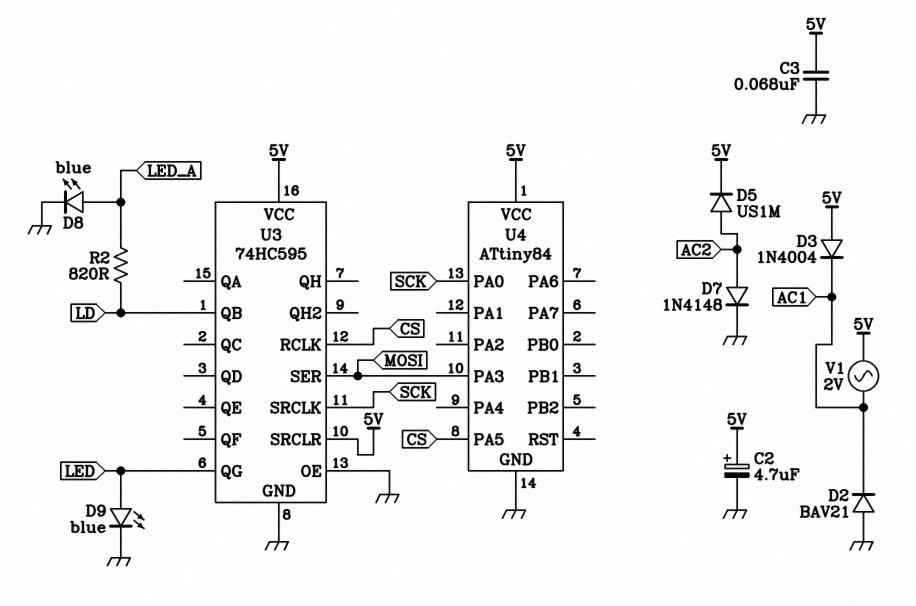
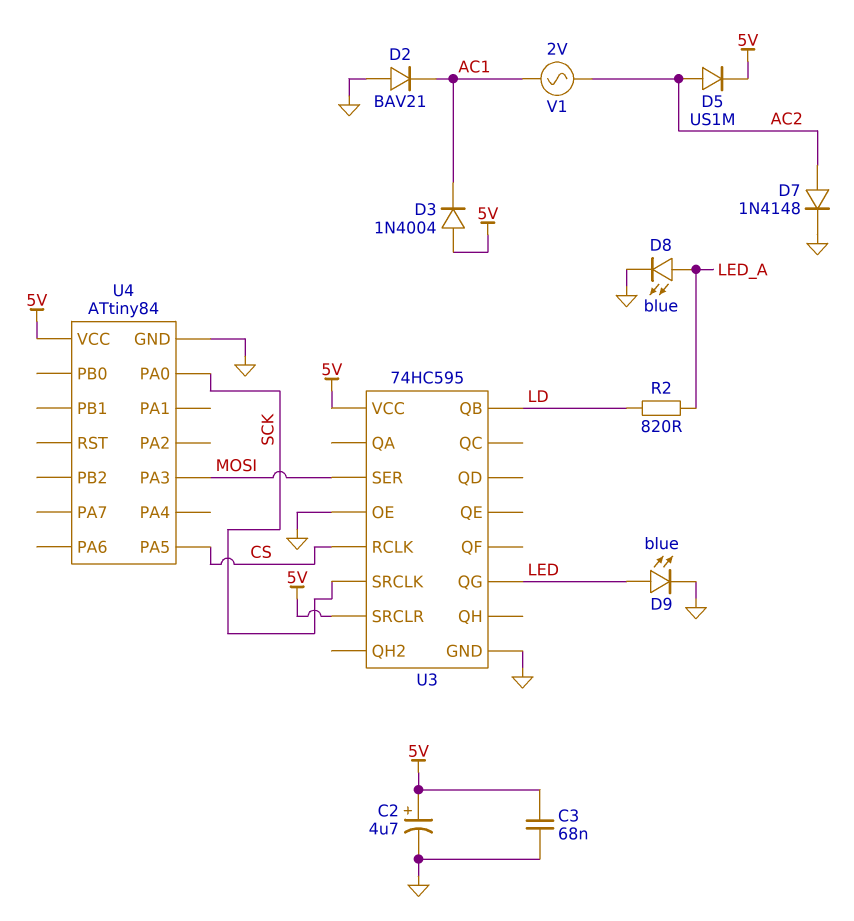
V1: AC 2V (5V, AC1) -> AC 2V (AC1, AC2)

